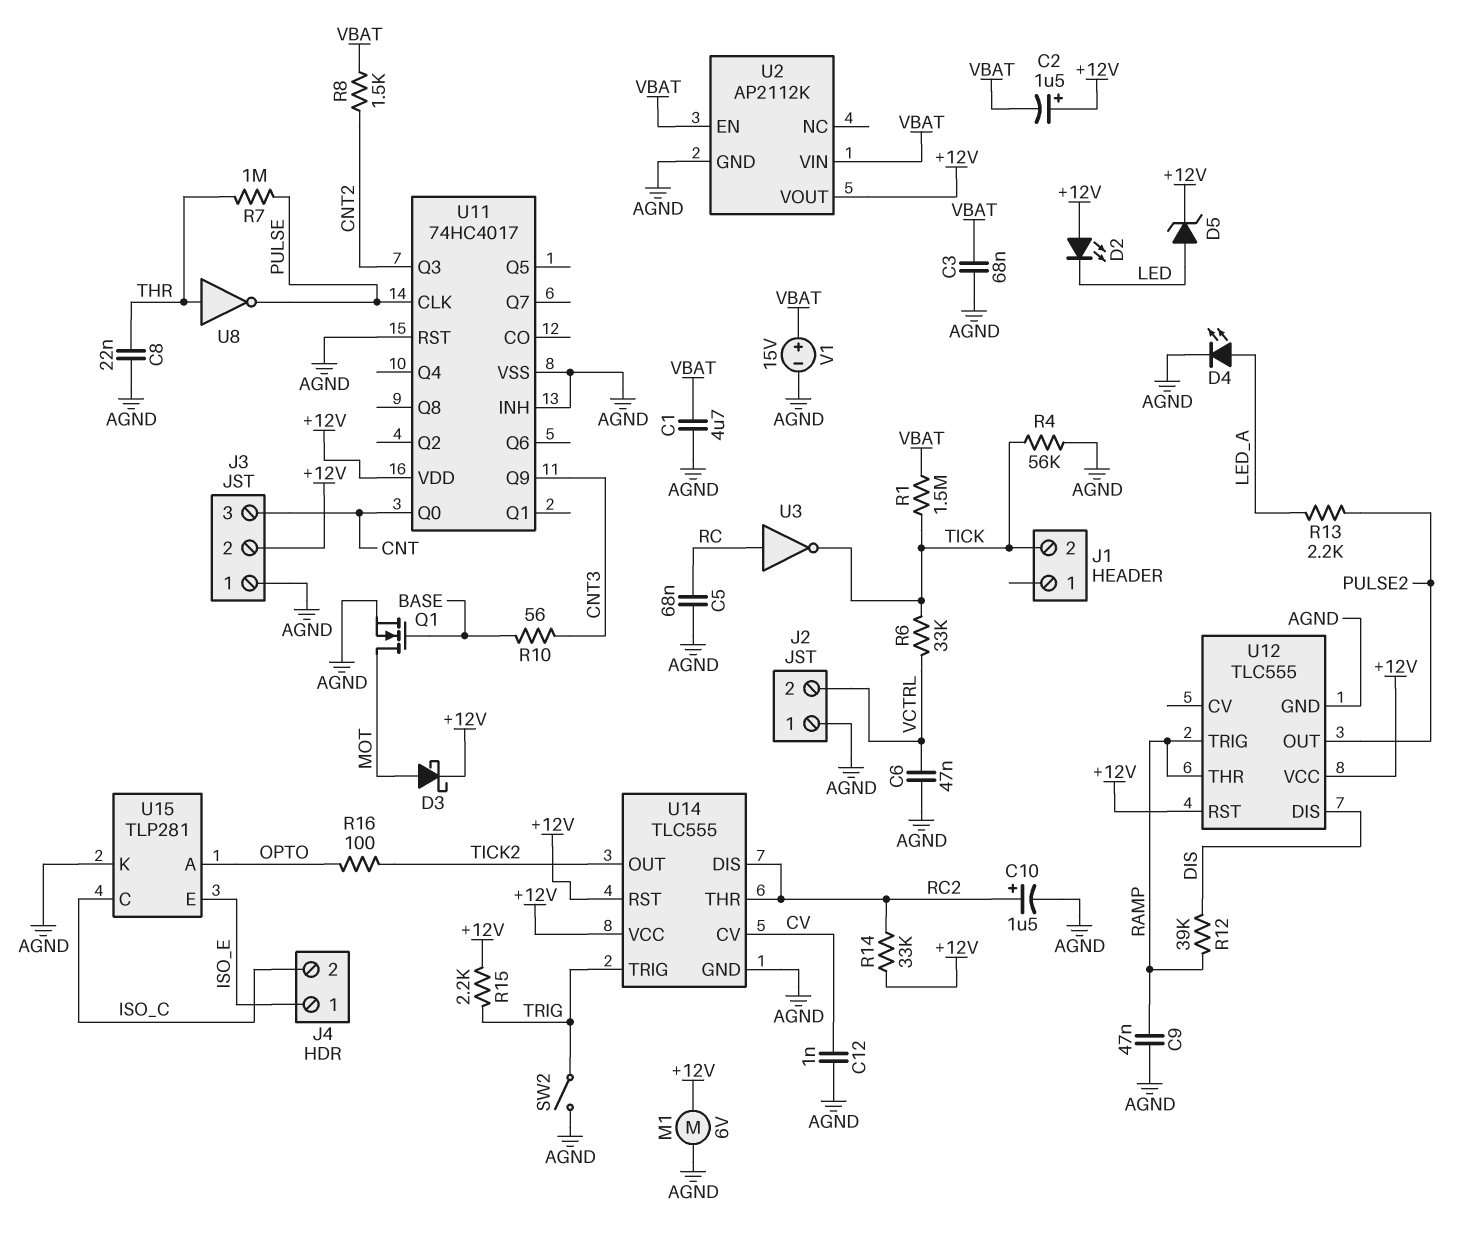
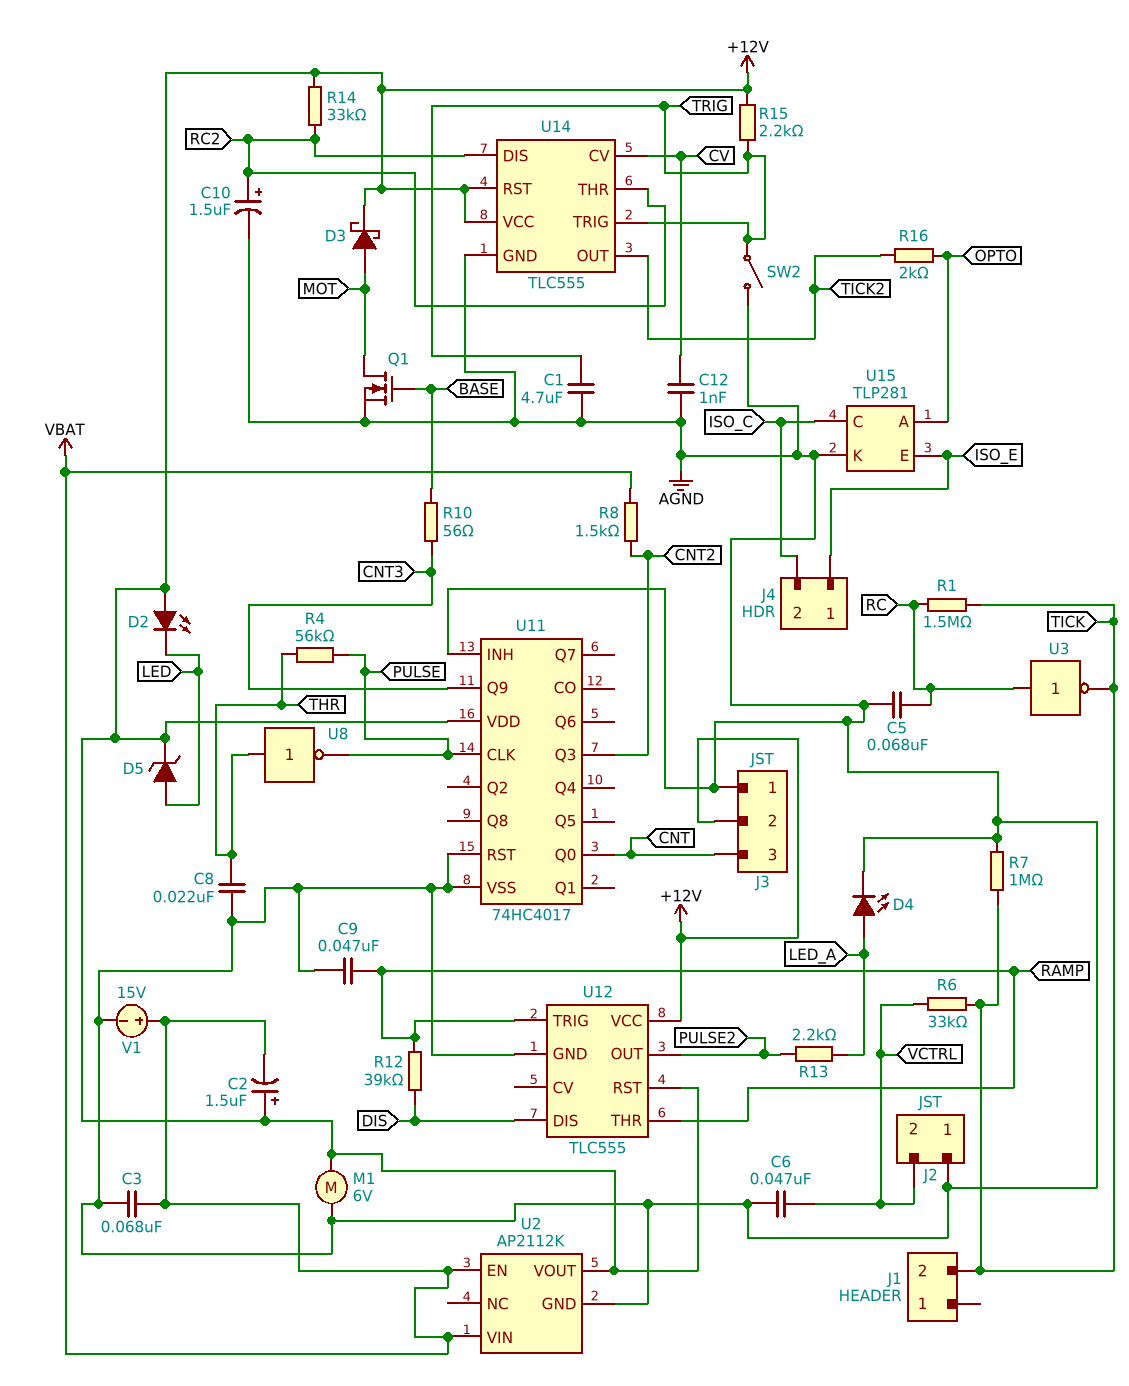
C1: 4.7uF (AGND, VBAT) -> 4.7uF (AGND, TRIG)
R1: 1.5M (TICK, VBAT) -> 1.5M (RC, TICK)
R4: 56k (AGND, TICK) -> 56k (PULSE, THR)
R7: 1M (PULSE, THR) -> 1M (AGND, TICK)
R16: 100 (OPTO, TICK2) -> 2k (OPTO, TICK2)

